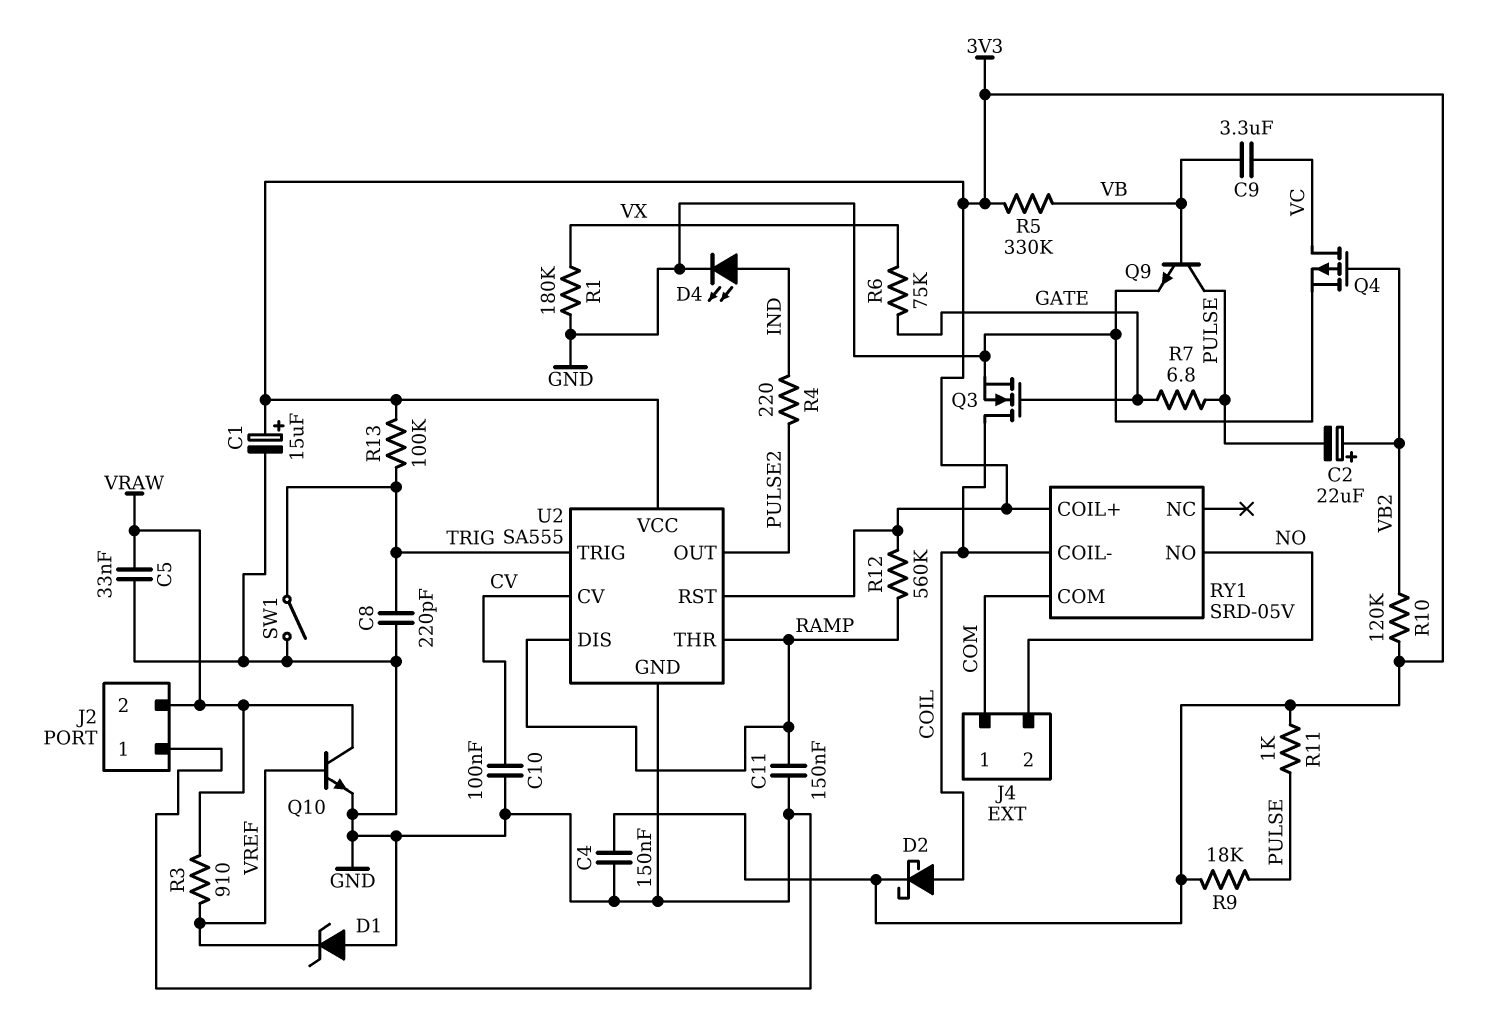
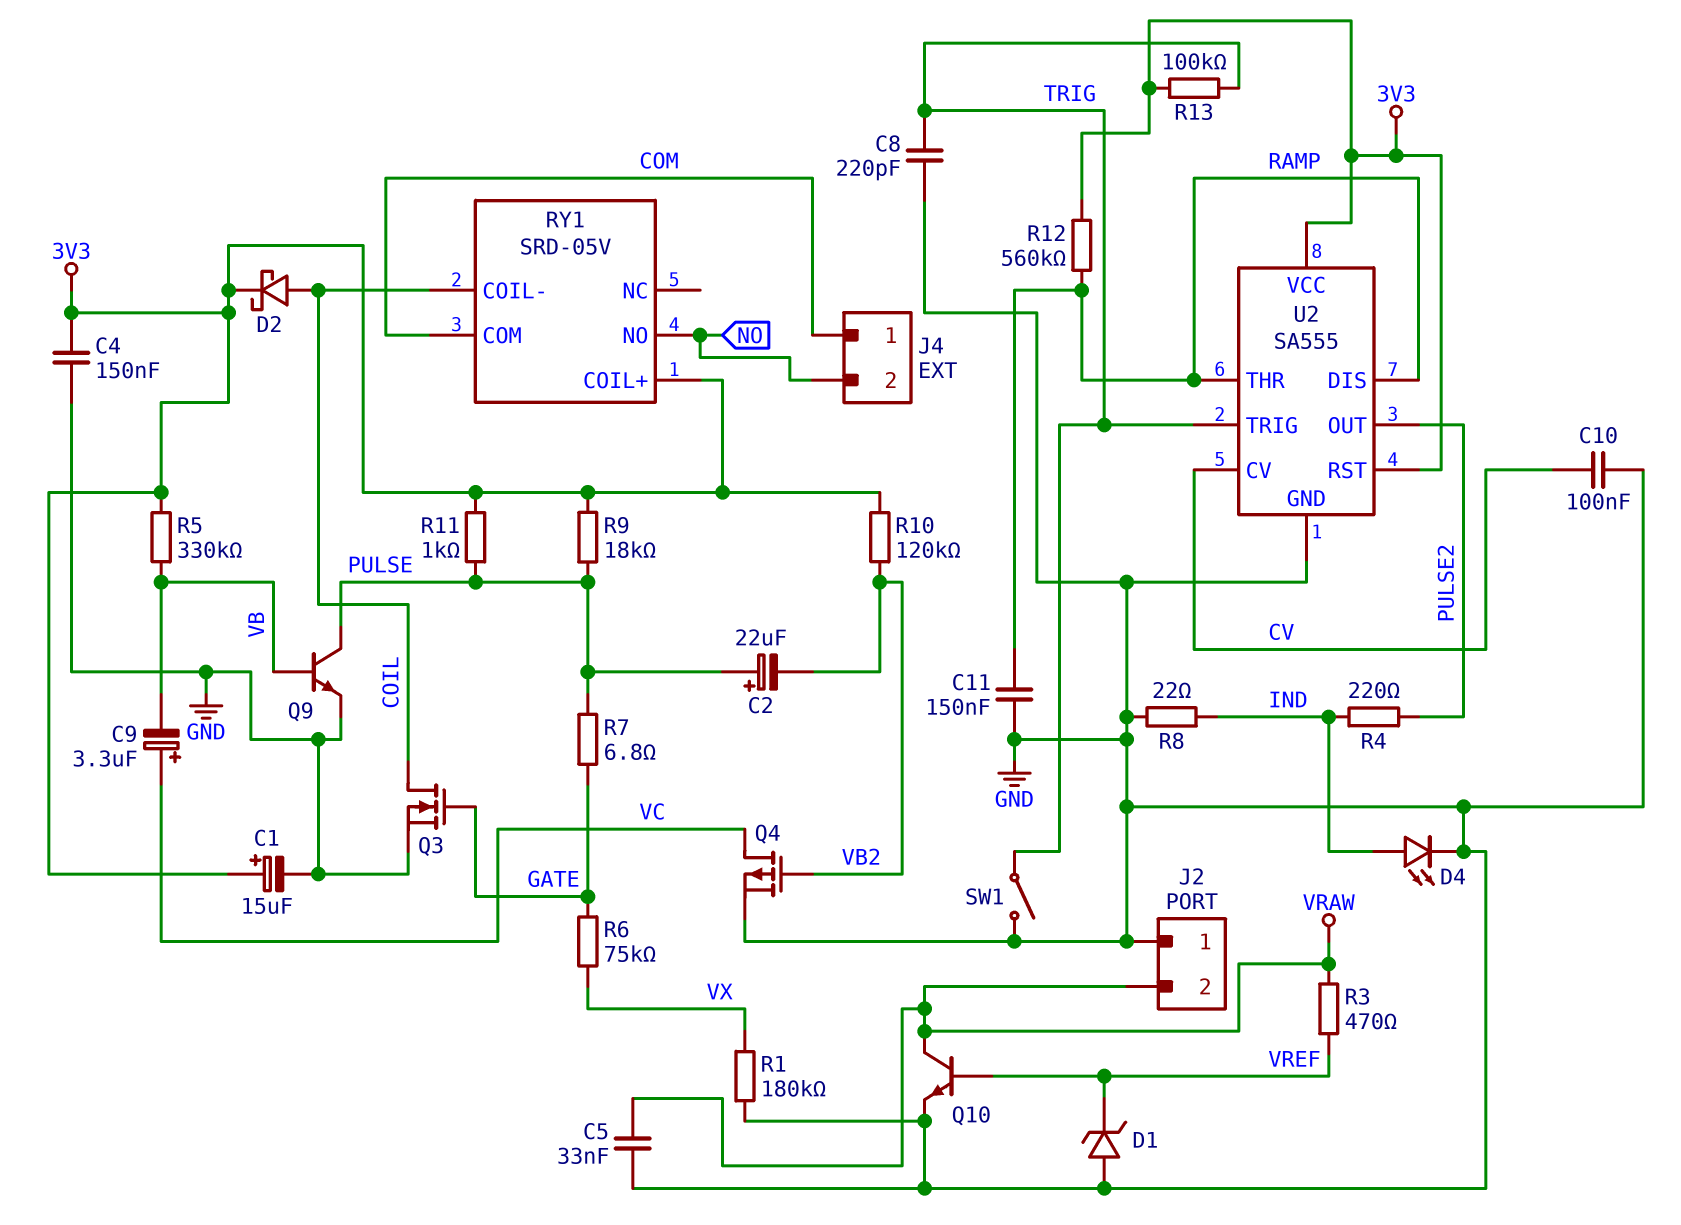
C2: 22uF (plus VB2, minus PULSE) -> 22uF (plus PULSE, minus VB2)
C9: 3.3uF (VB, VC) -> 3.3uF (plus VC, minus VB)
R3: 910 (VRAW, VREF) -> 470 (VRAW, VREF)
R8: none -> 22 (GND, IND)

